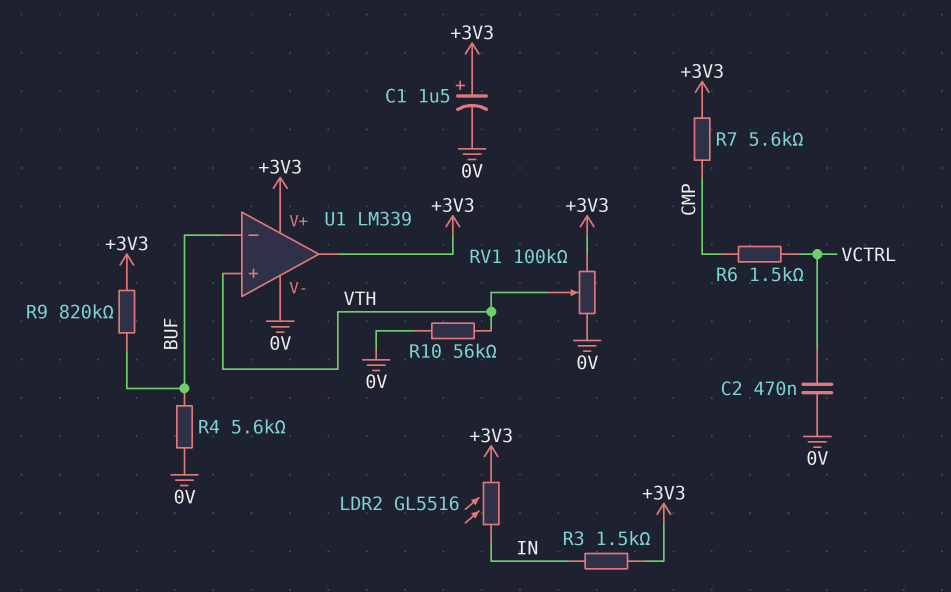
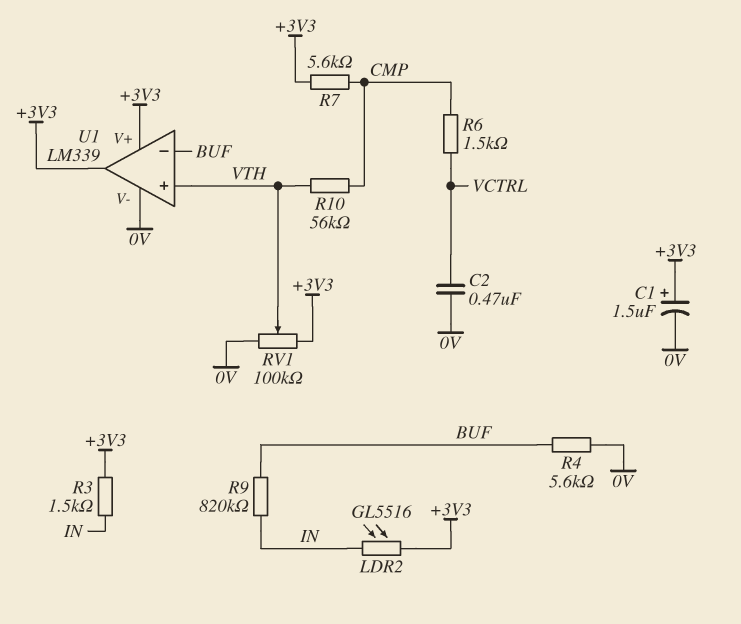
R9: 820k (+3V3, BUF) -> 820k (BUF, IN)
R10: 56k (0V, VTH) -> 56k (CMP, VTH)

